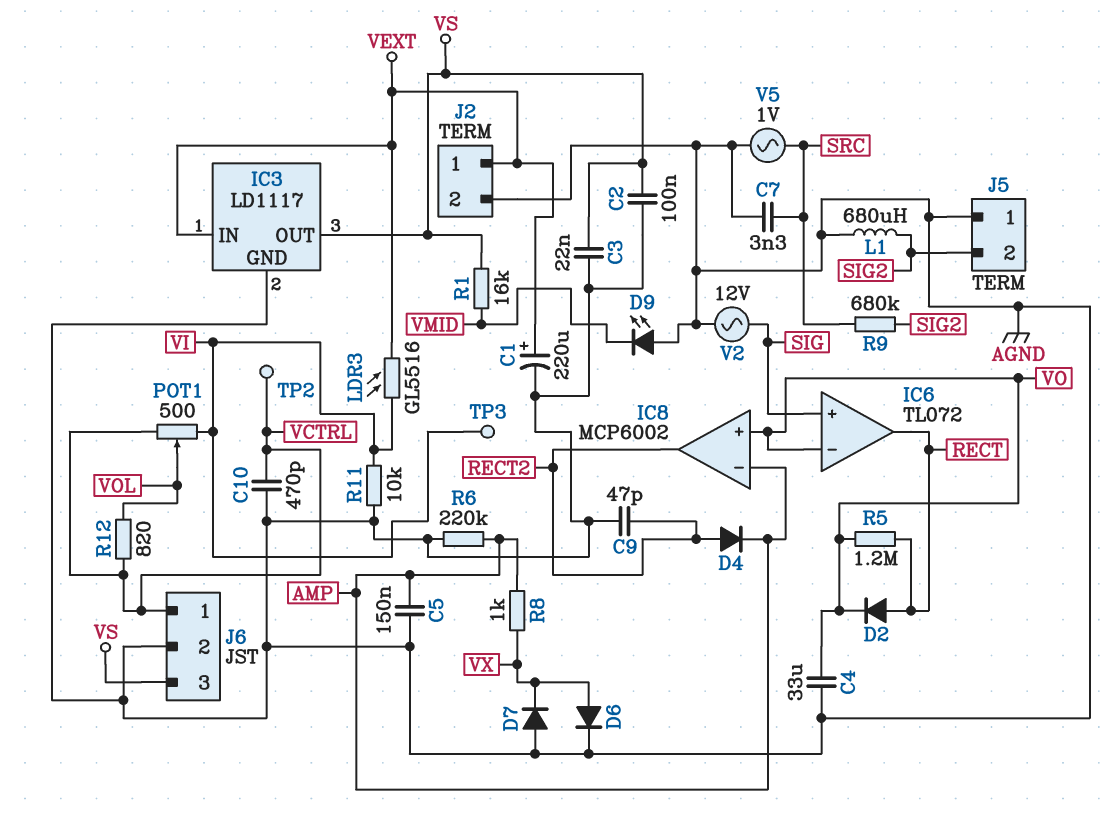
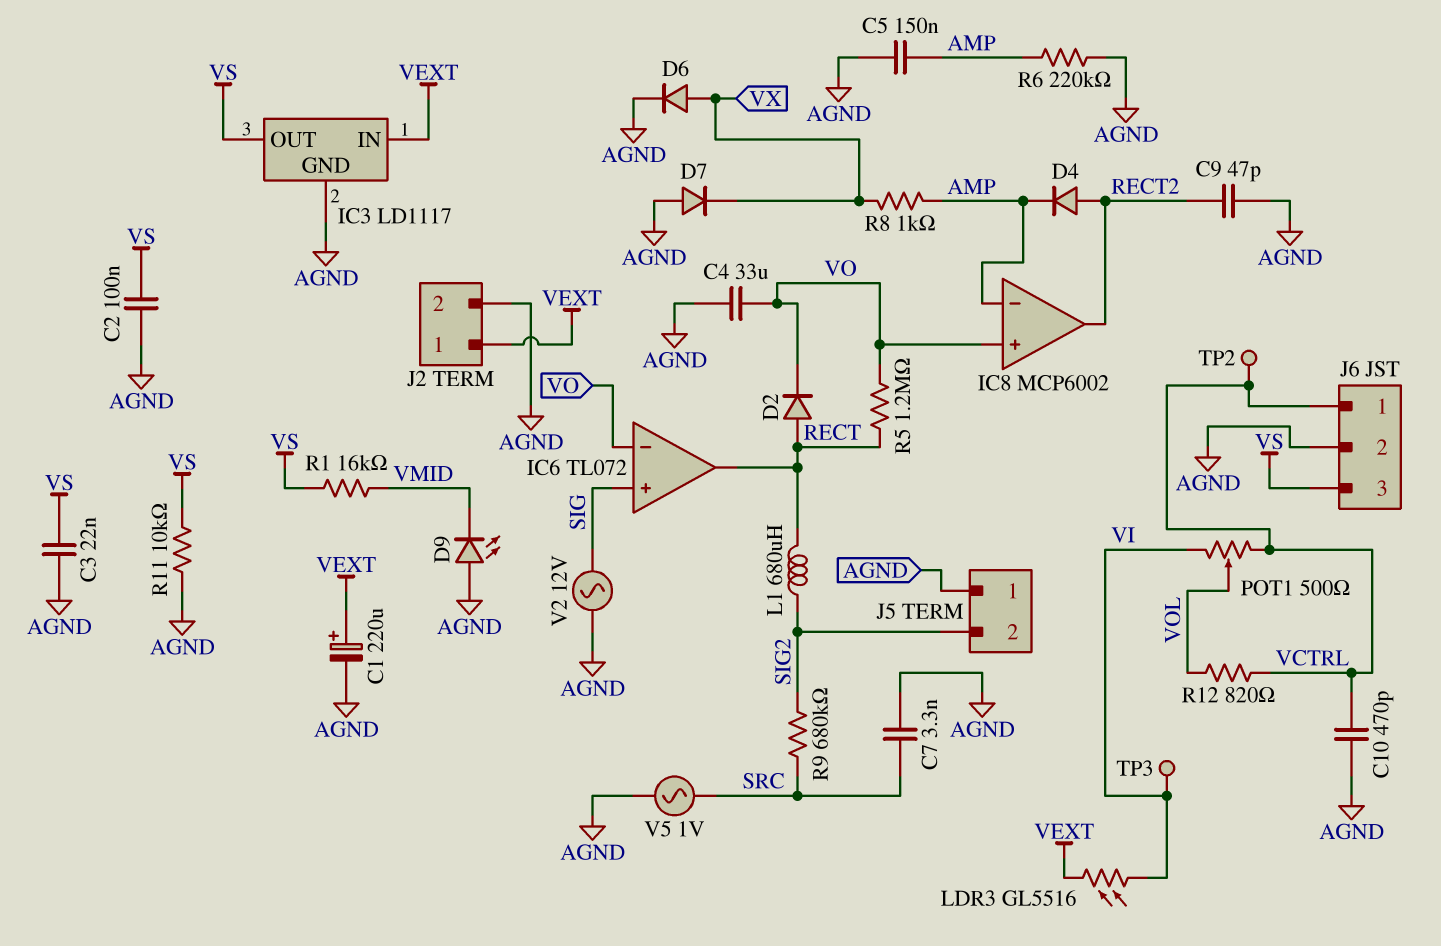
L1: 680uH (AGND, SIG2) -> 680uH (RECT, SIG2)
R11: 10k (AGND, VI) -> 10k (AGND, VS)

